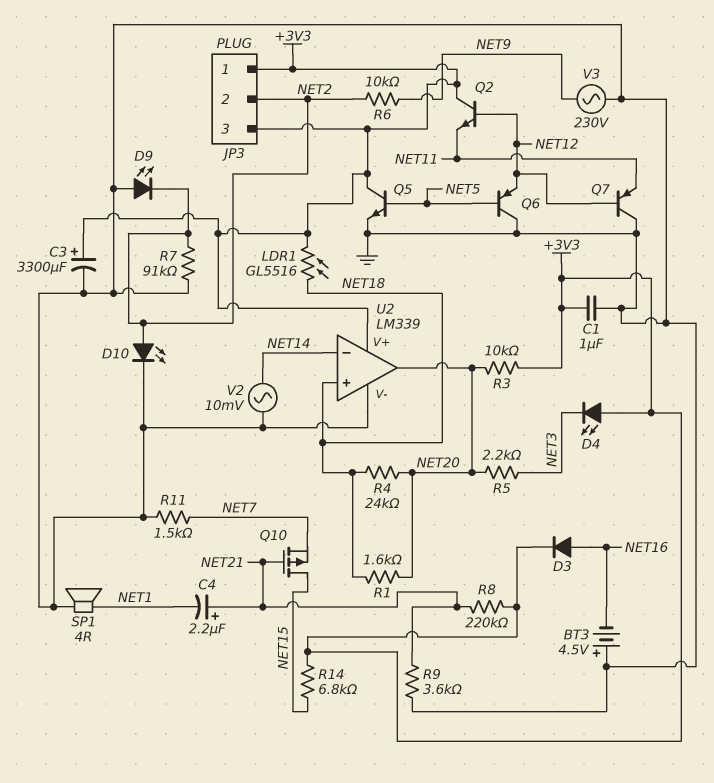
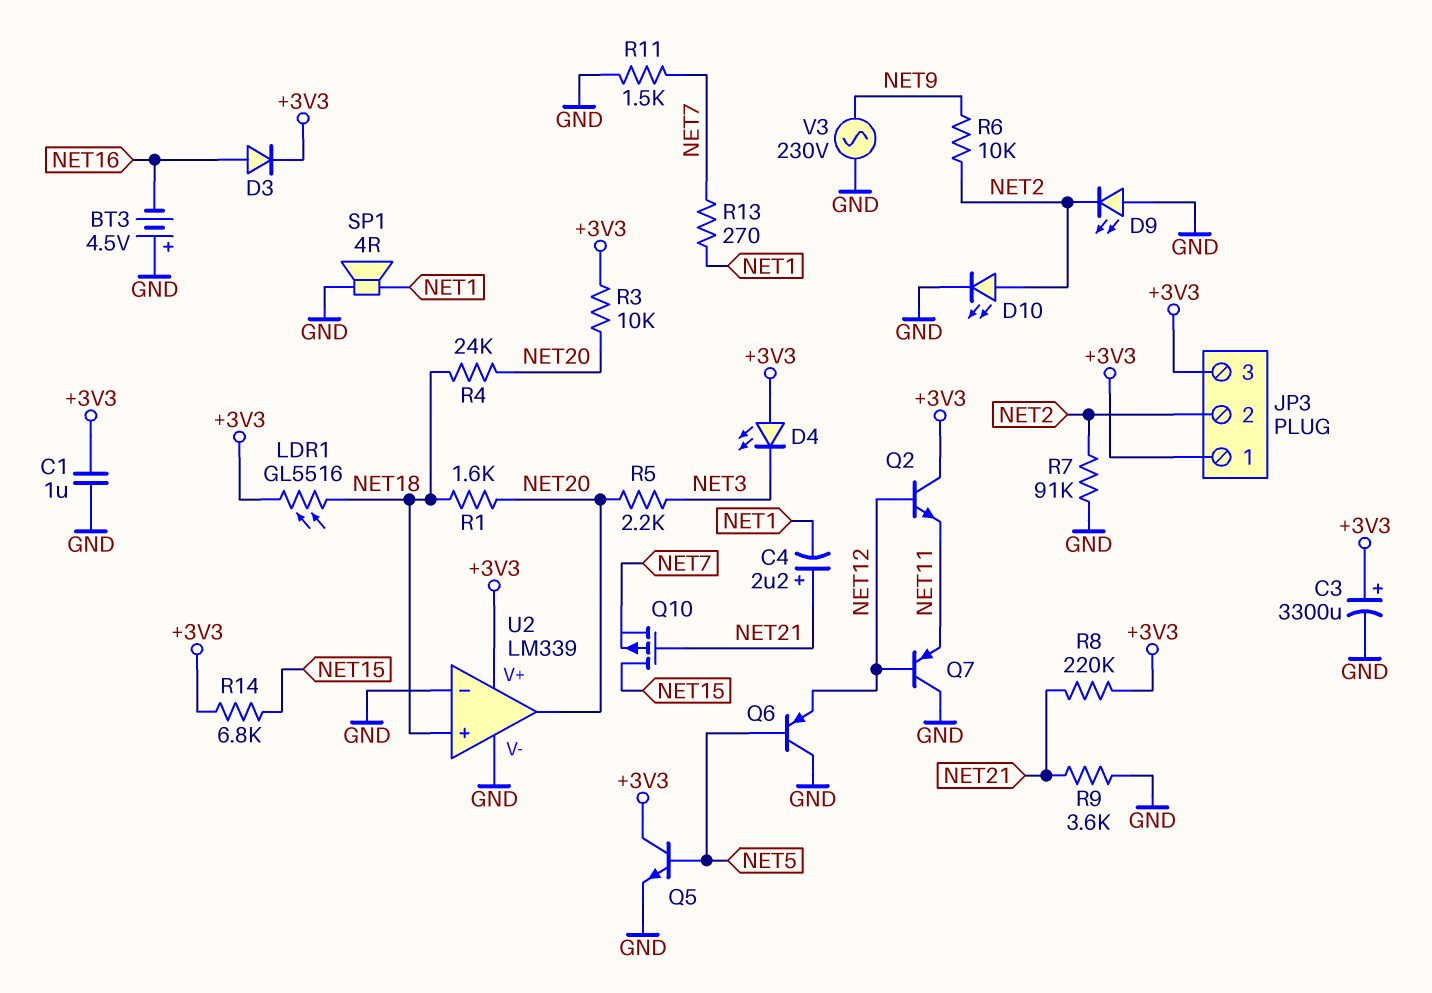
R13: none -> 270 (NET1, NET7)
U2 pin in-: NET14 -> GND
V2: AC 10mV (GND, NET14) -> none

